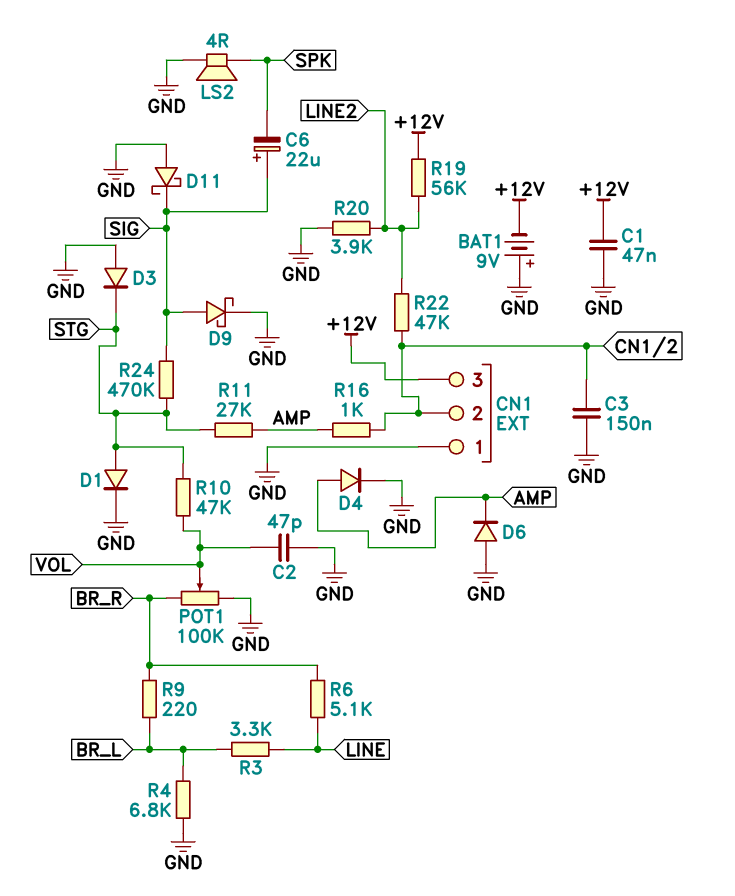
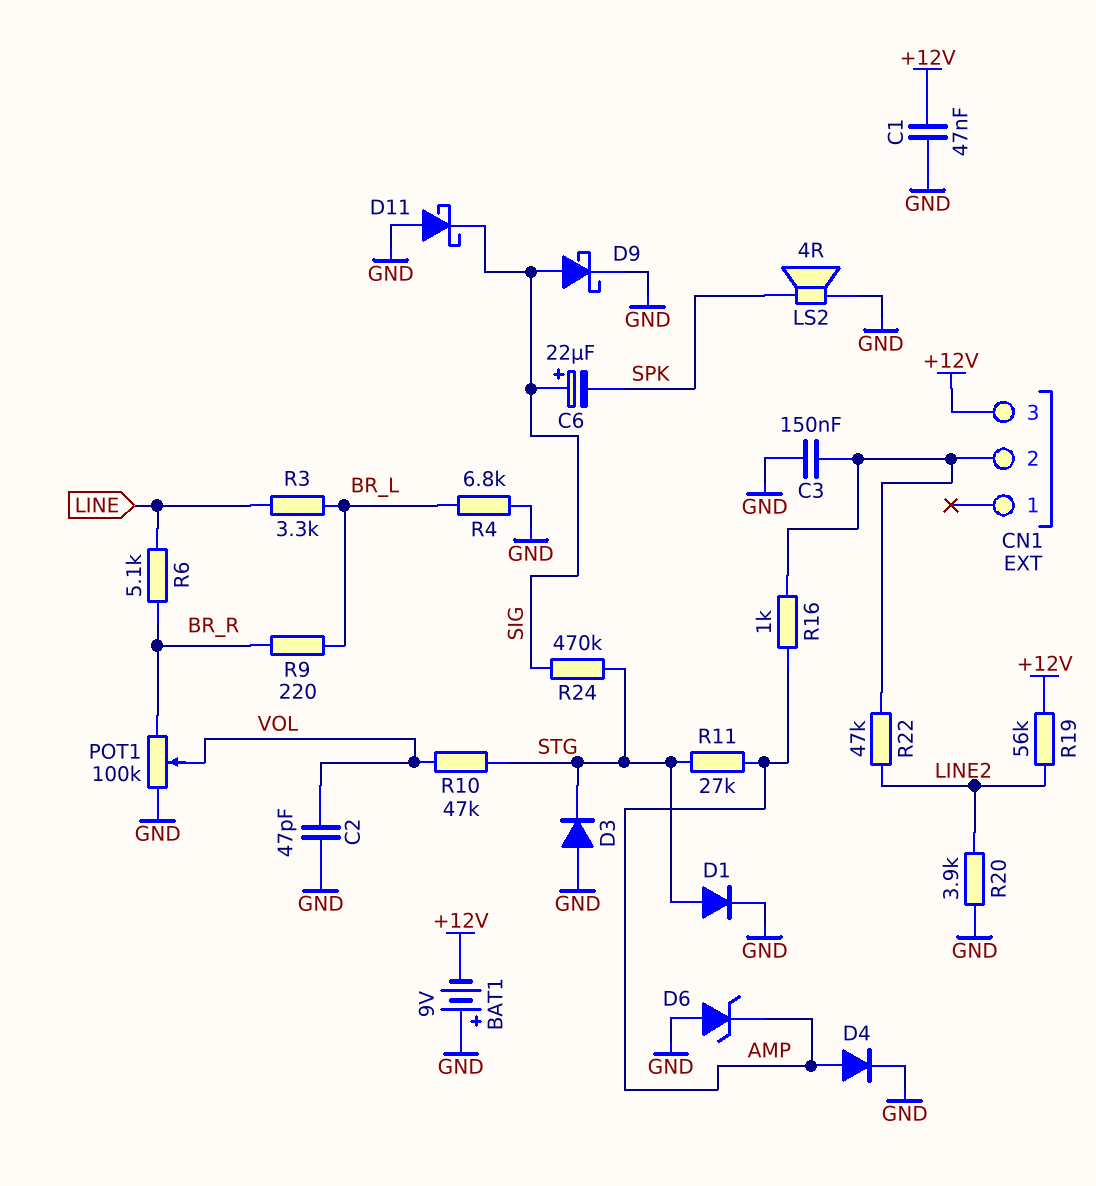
CN1 pin 1: GND -> none
D6: diode (A GND, K AMP) -> zener (A GND, K AMP)

